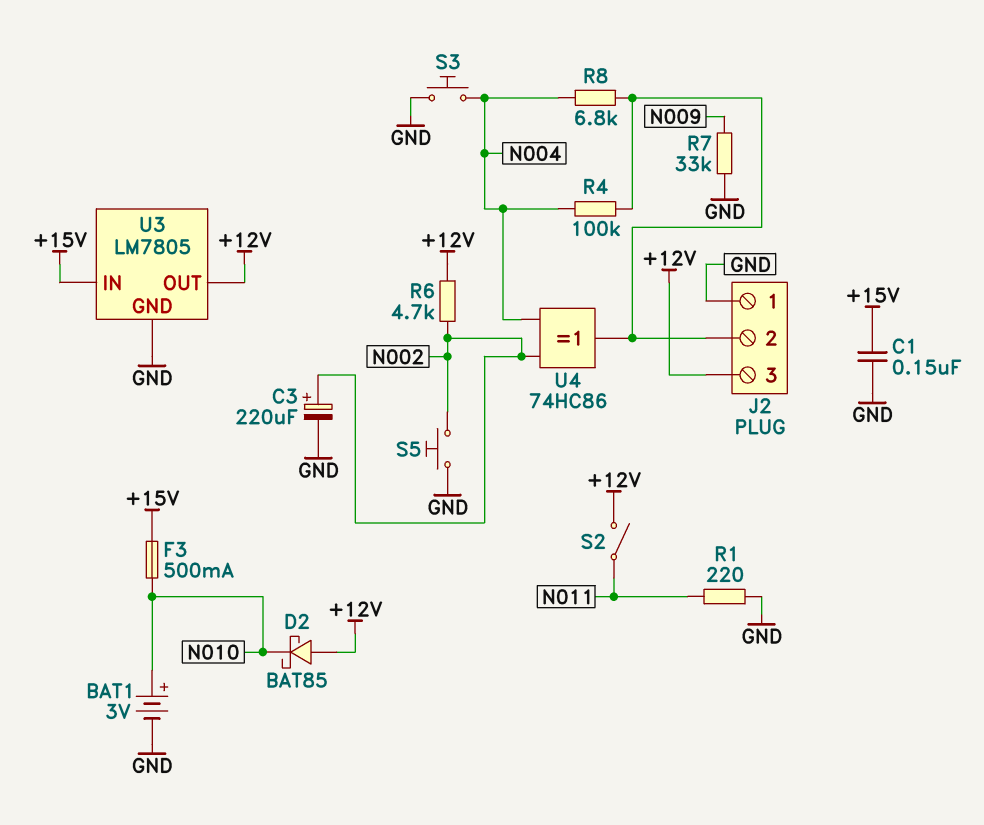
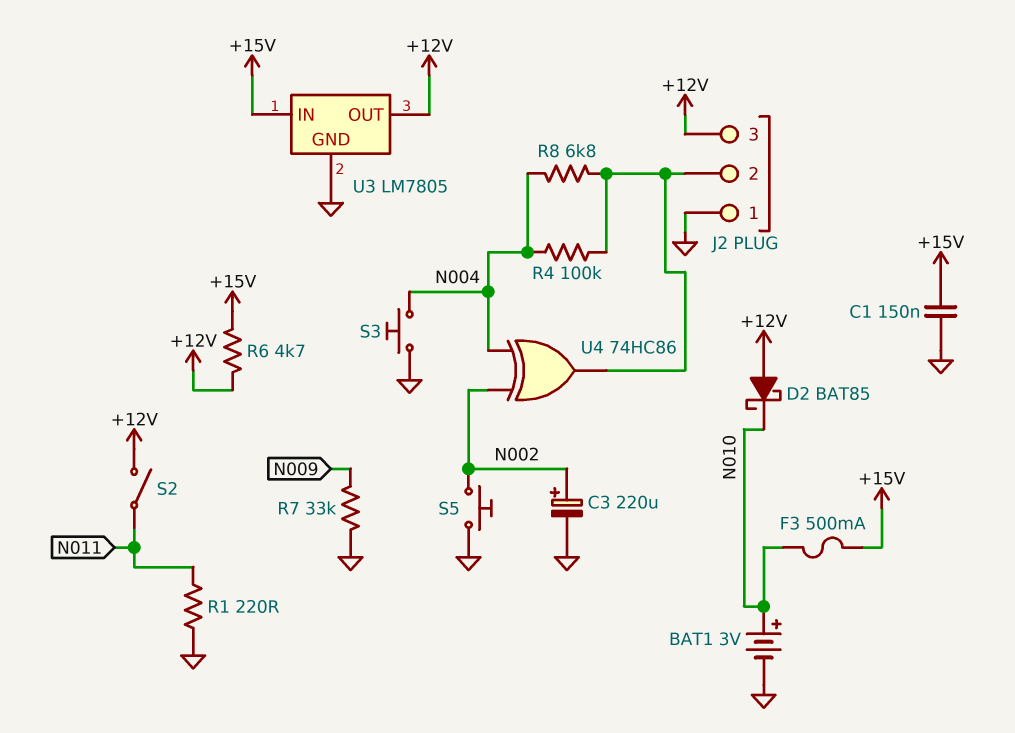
R6: 4.7k (+12V, N002) -> 4.7k (+12V, +15V)

